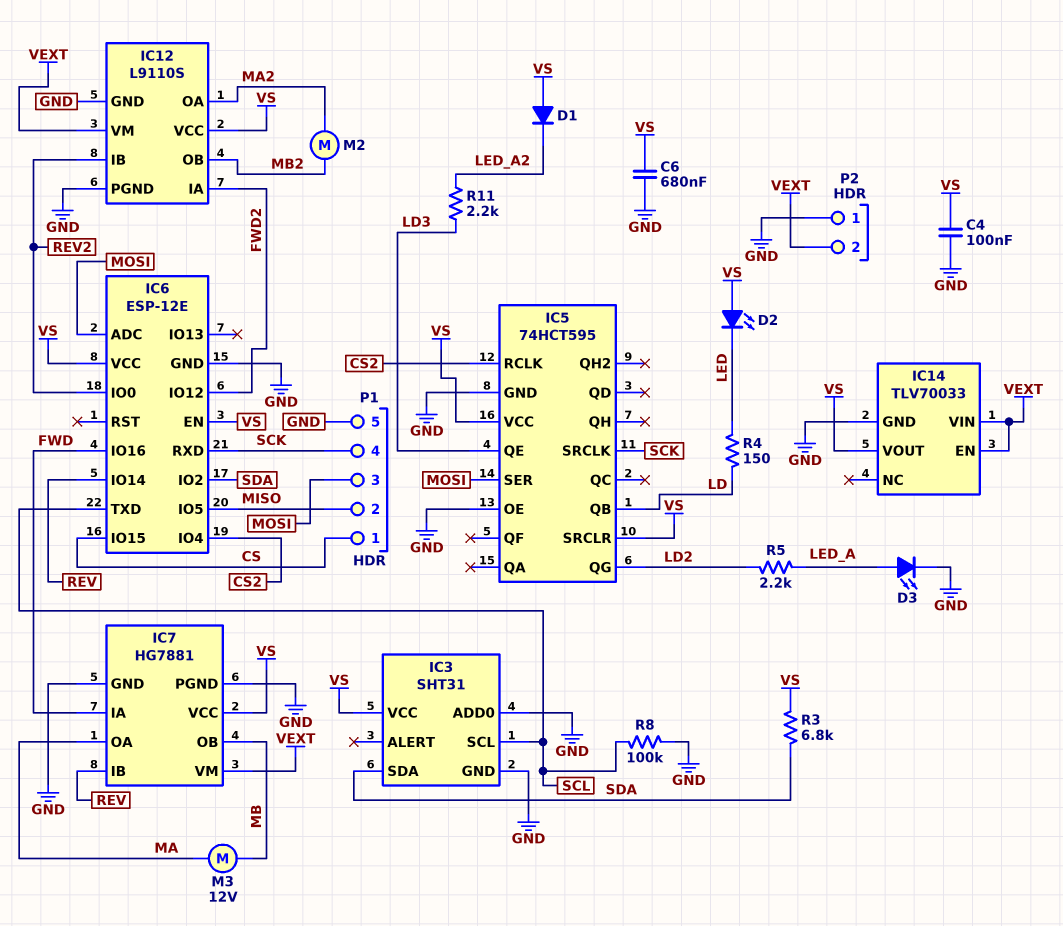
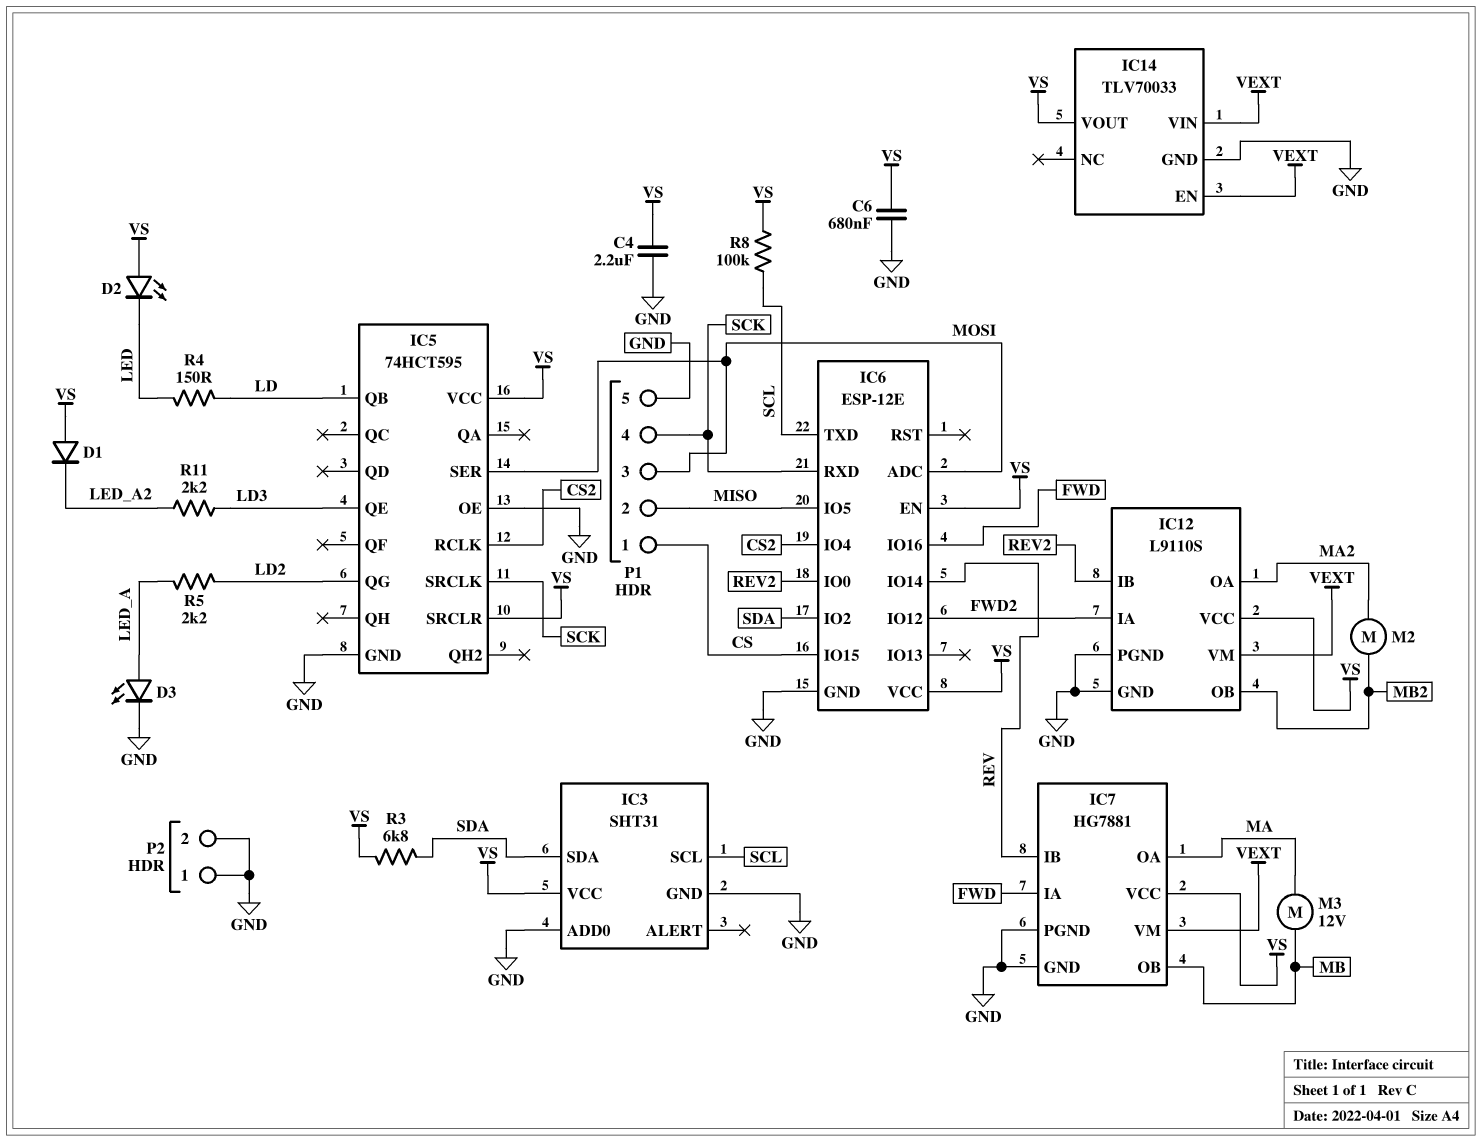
C4: 100nF (GND, VS) -> 2.2uF (GND, VS)
P2 pin 2: VEXT -> GND
R8: 100k (GND, SCL) -> 100k (SCL, VS)

